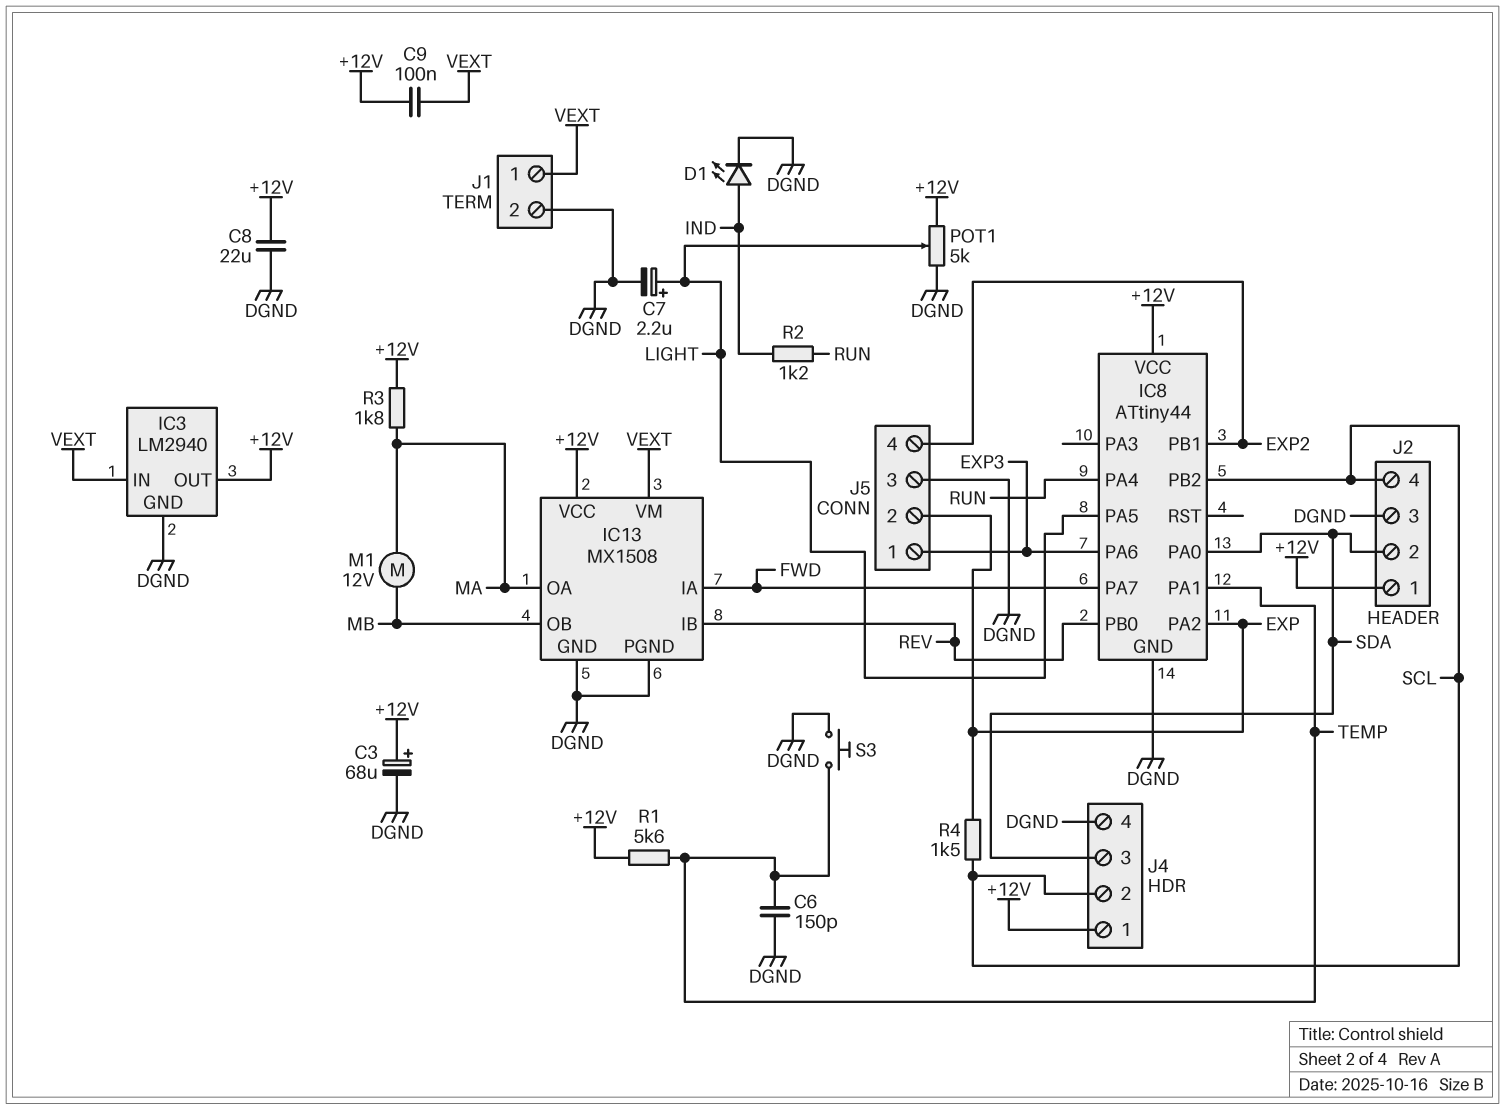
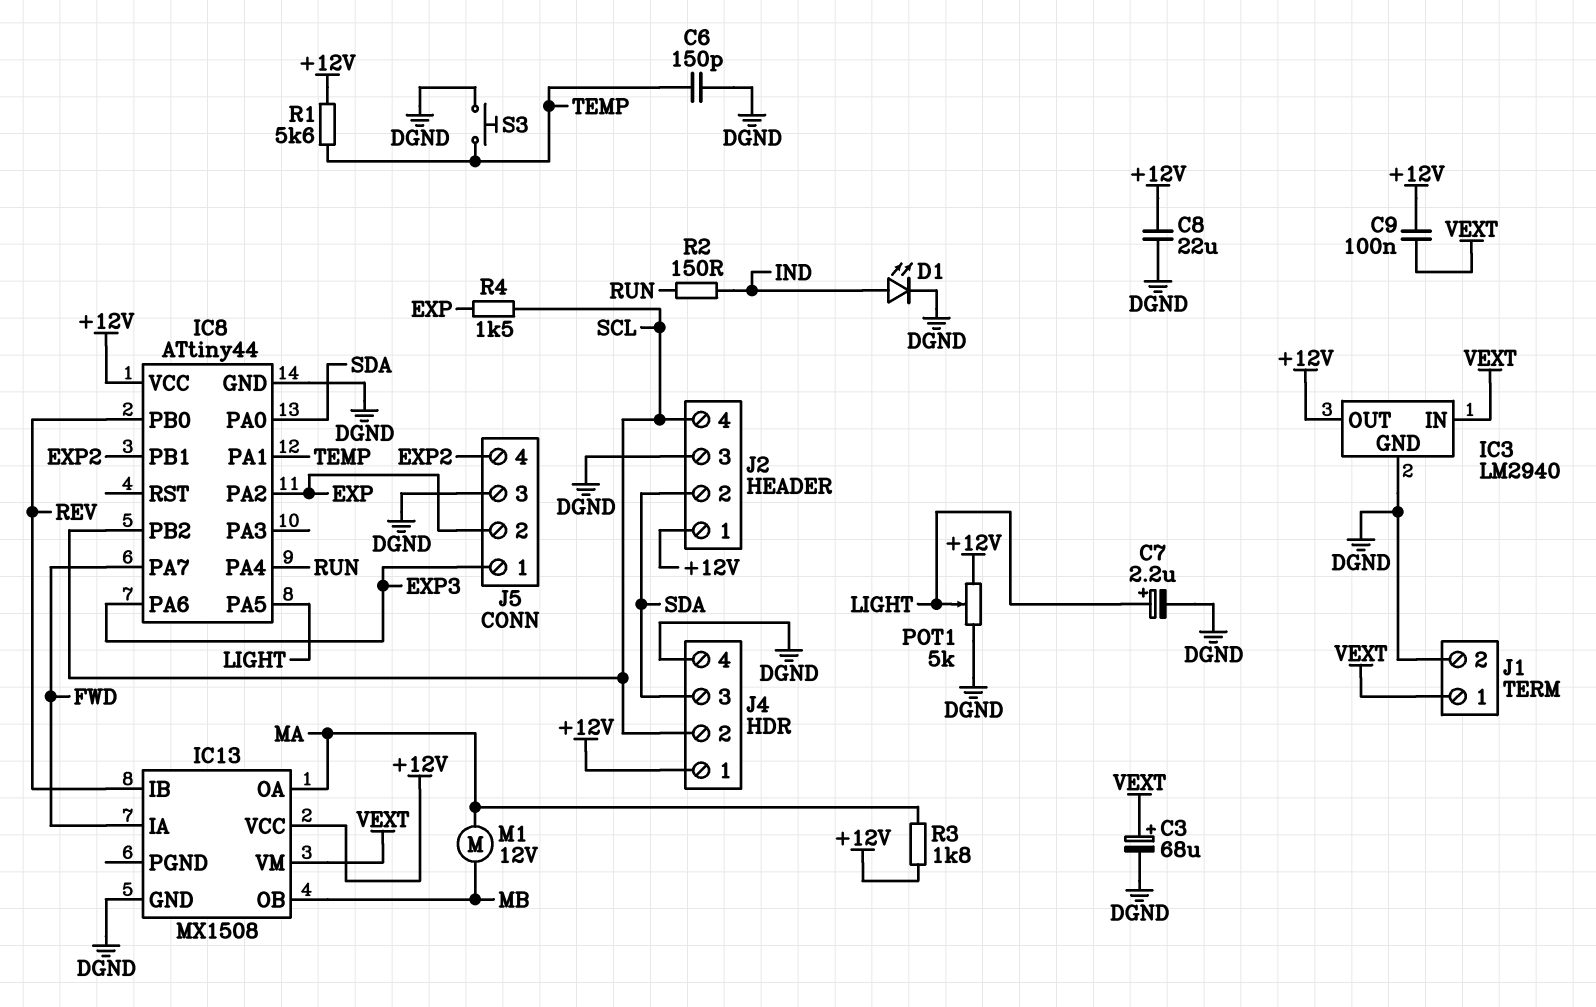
C3: 68uF (plus +12V, minus DGND) -> 68uF (plus VEXT, minus DGND)
IC13 pin PGND: DGND -> none
R2: 1.2k (IND, RUN) -> 150 (IND, RUN)

